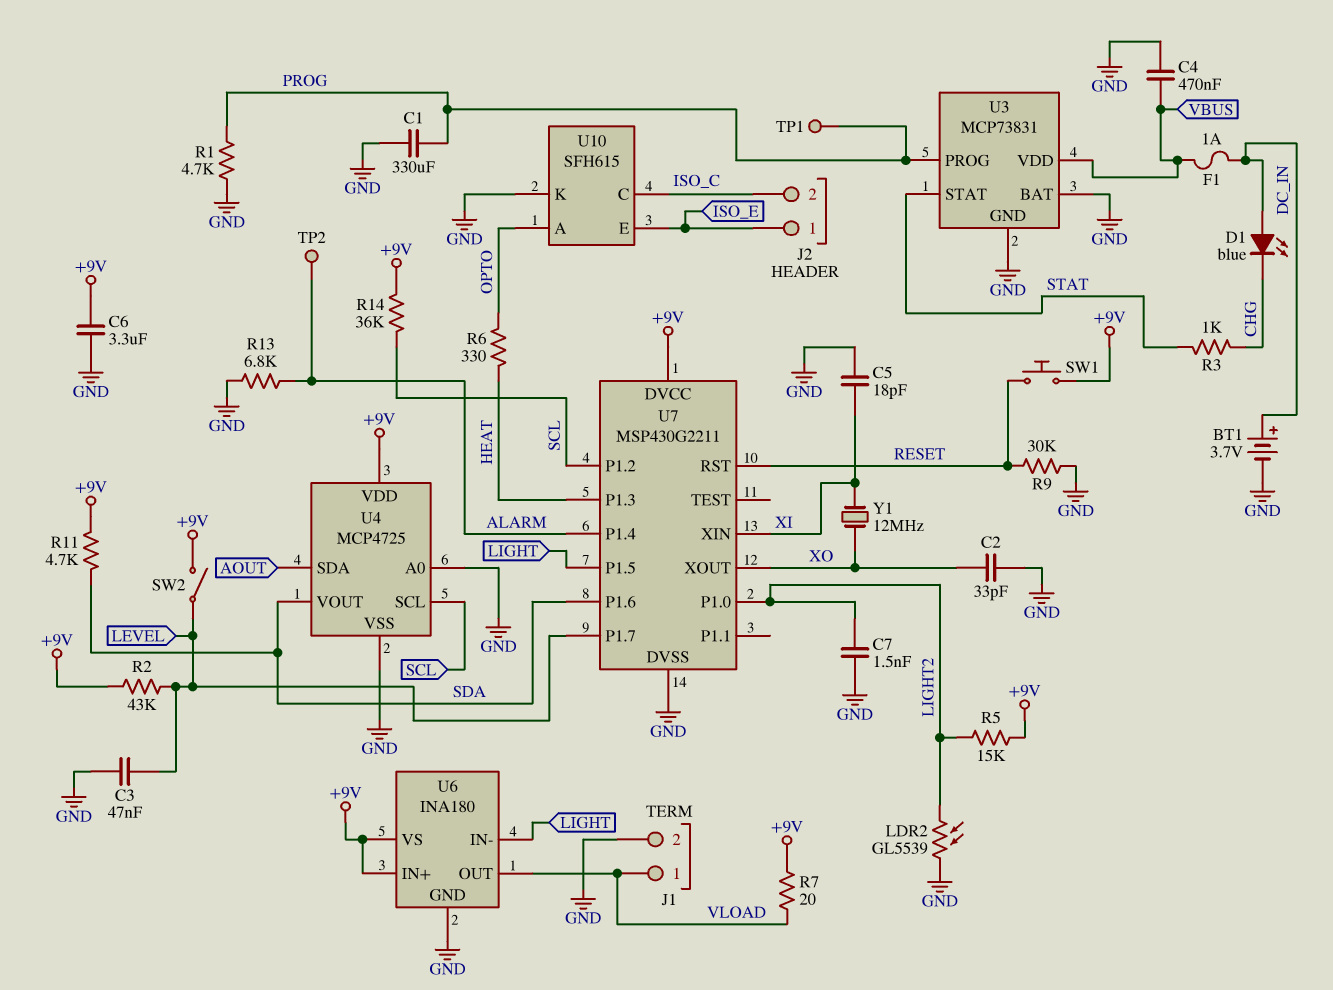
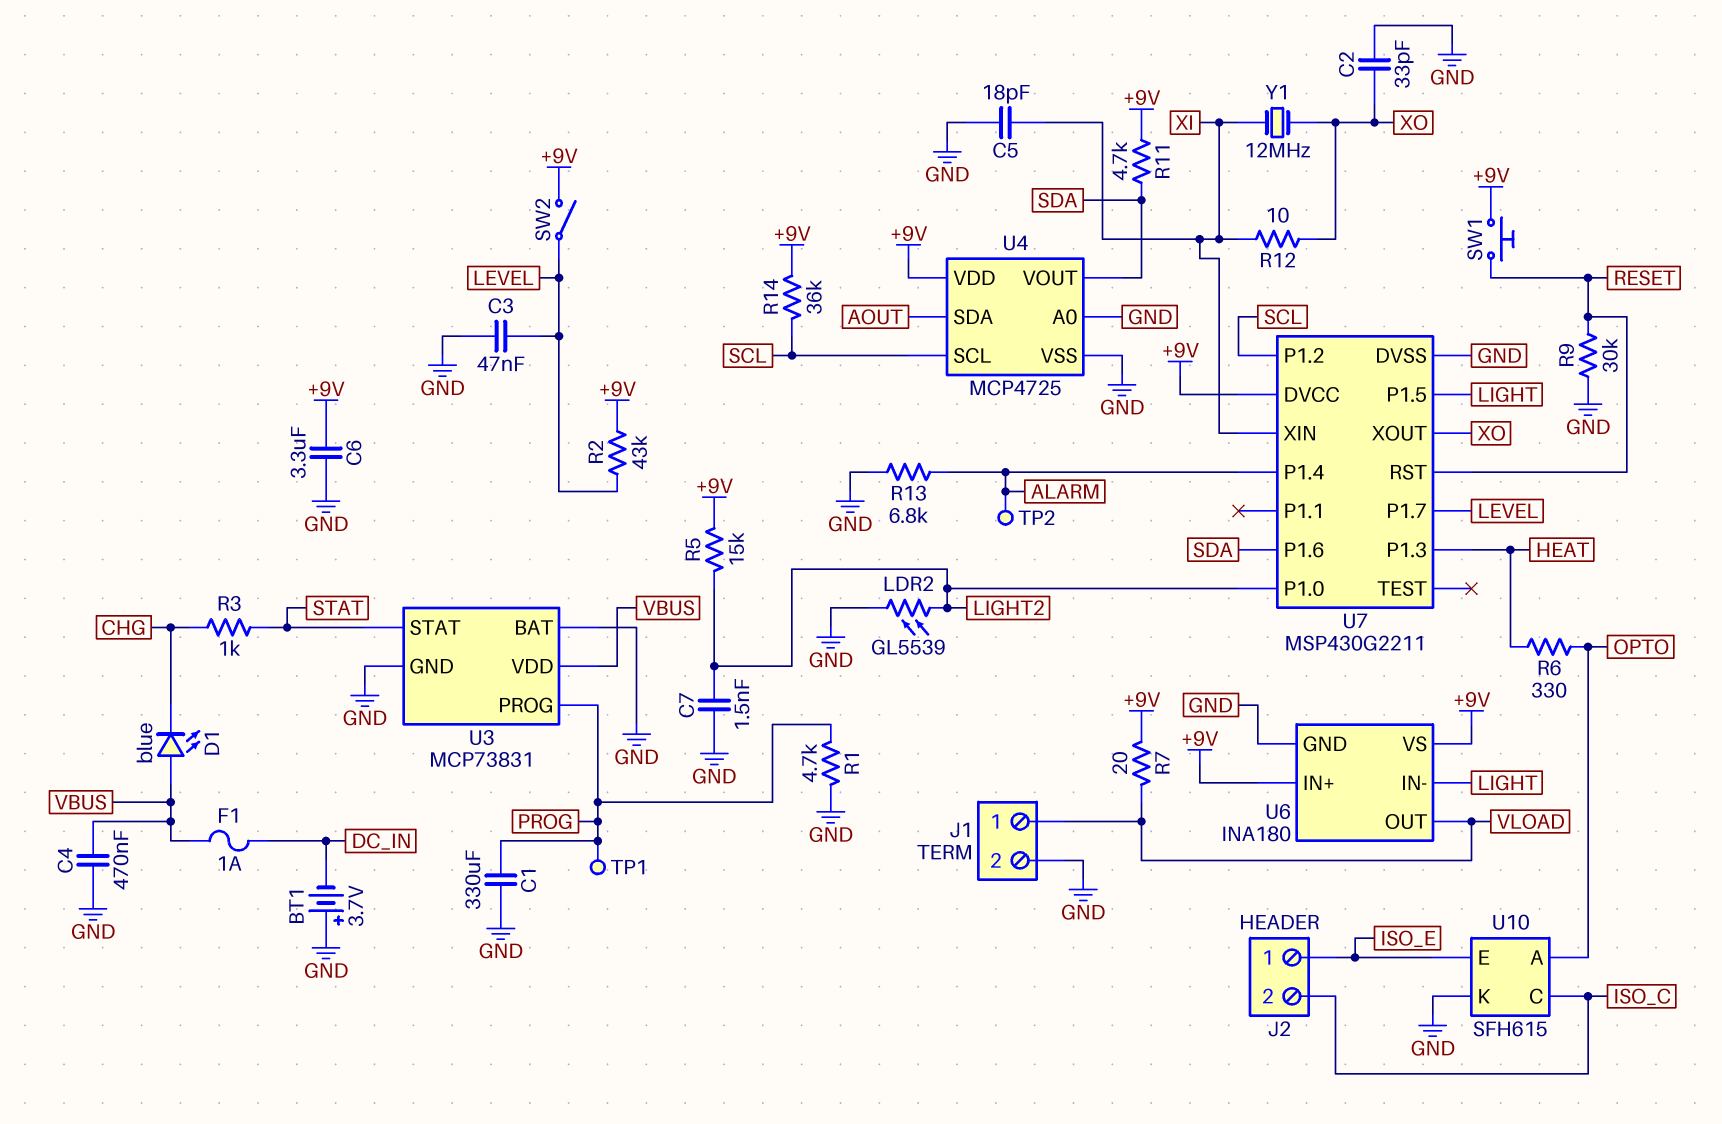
BT1: 3.7V (plus DC_IN, minus GND) -> 3.7V (plus GND, minus DC_IN)
D1: LED blue (A DC_IN, K CHG) -> LED blue (A VBUS, K CHG)
R12: none -> 10 (XI, XO)

